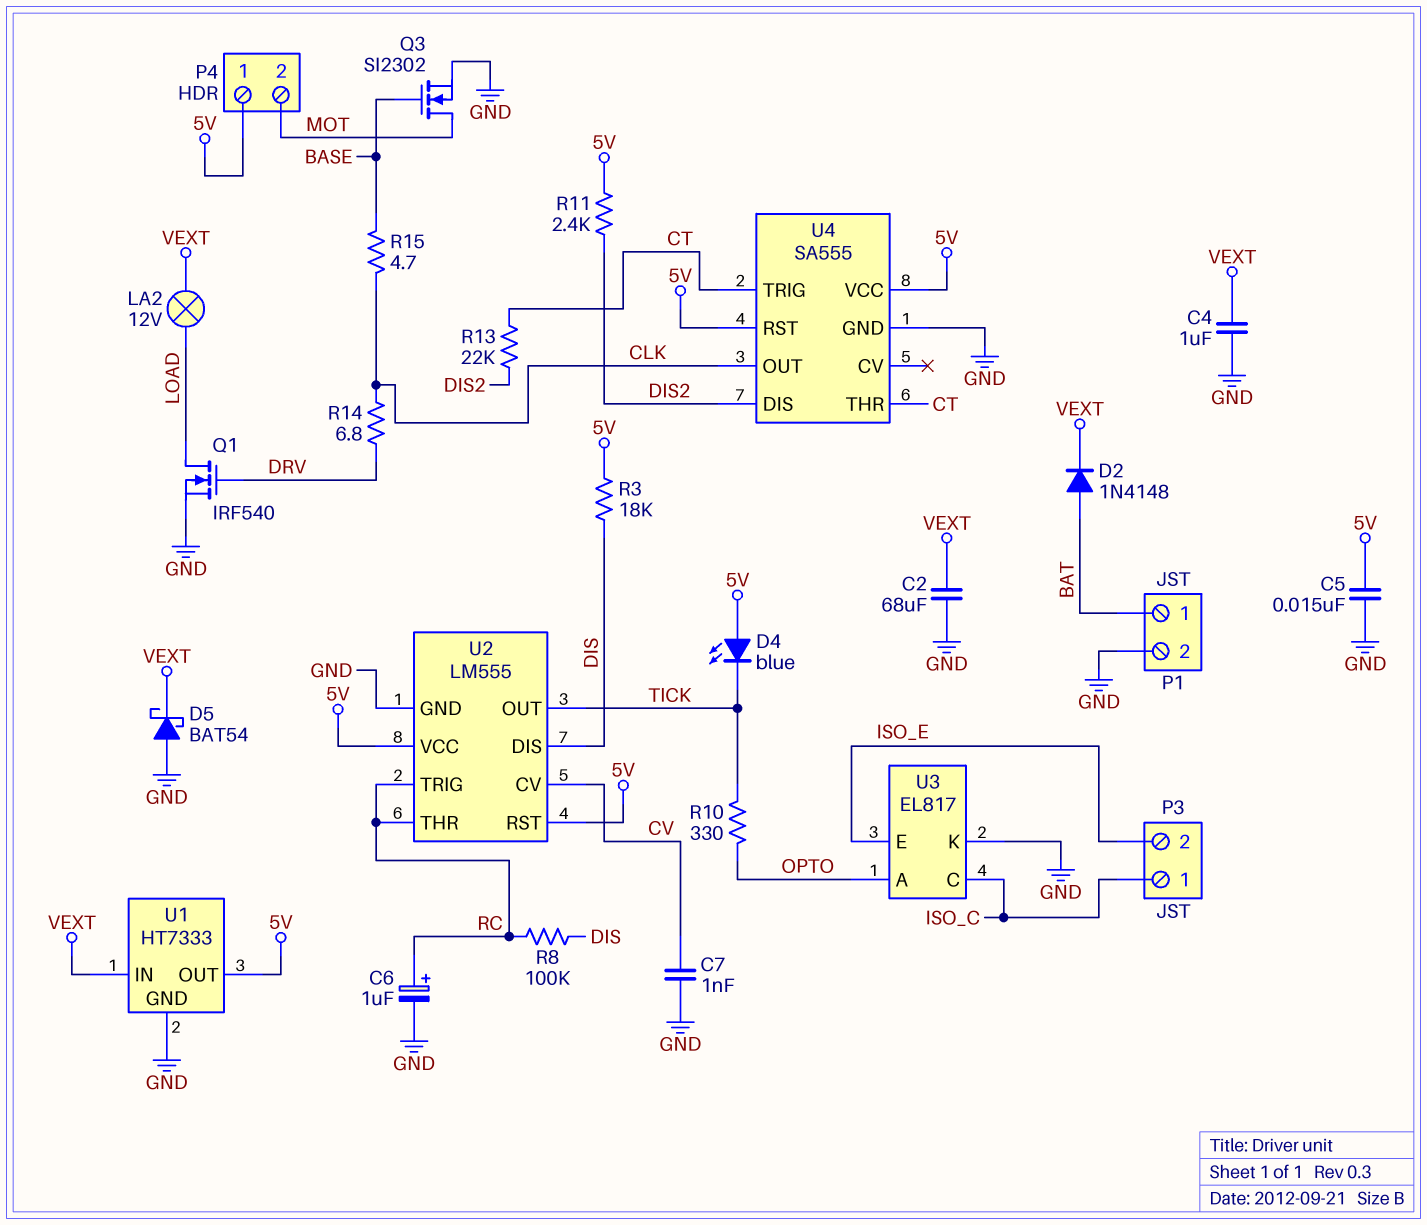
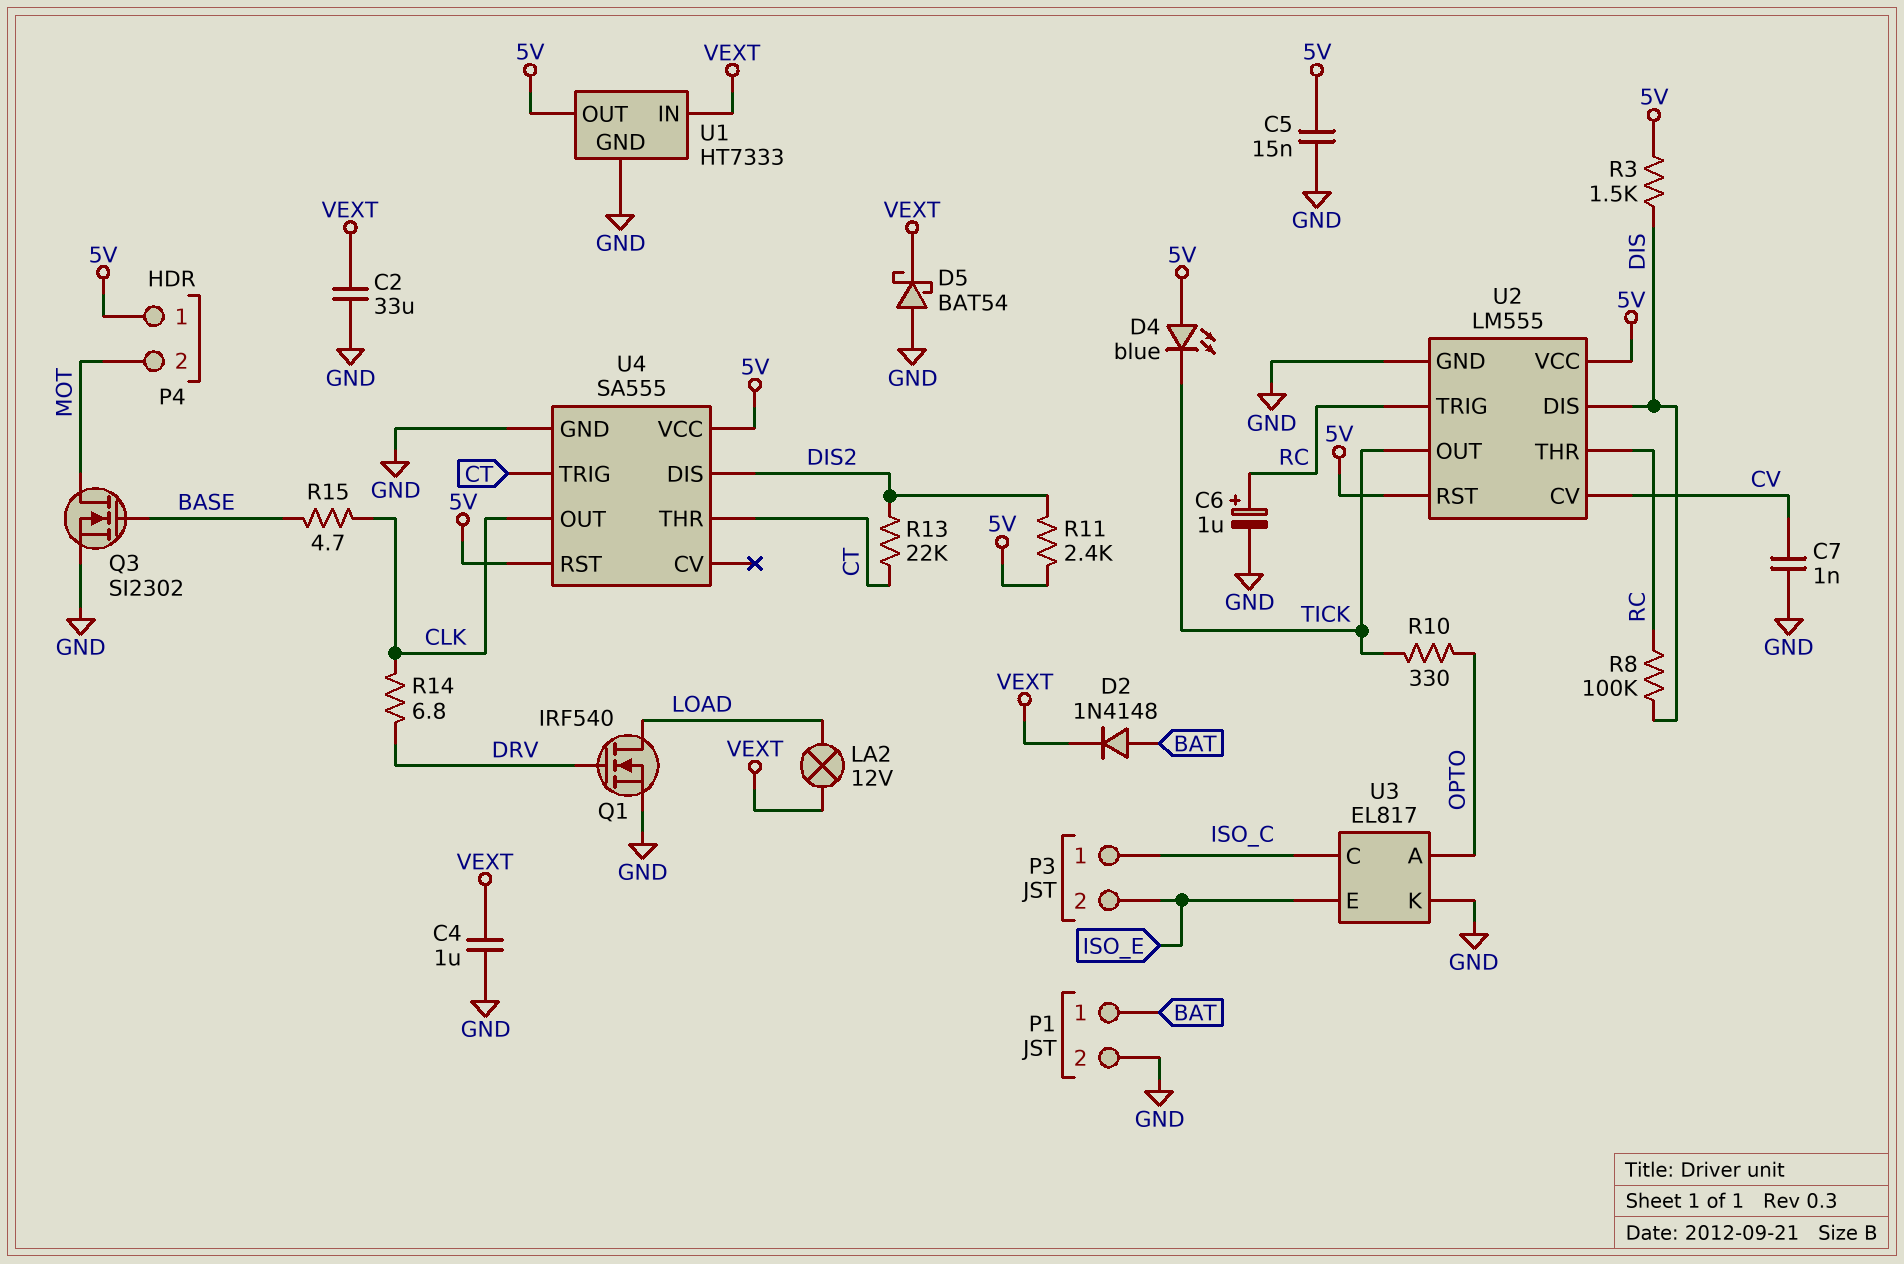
C2: 68uF (GND, VEXT) -> 33uF (GND, VEXT)
R3: 18k (5V, DIS) -> 1.5k (5V, DIS)

